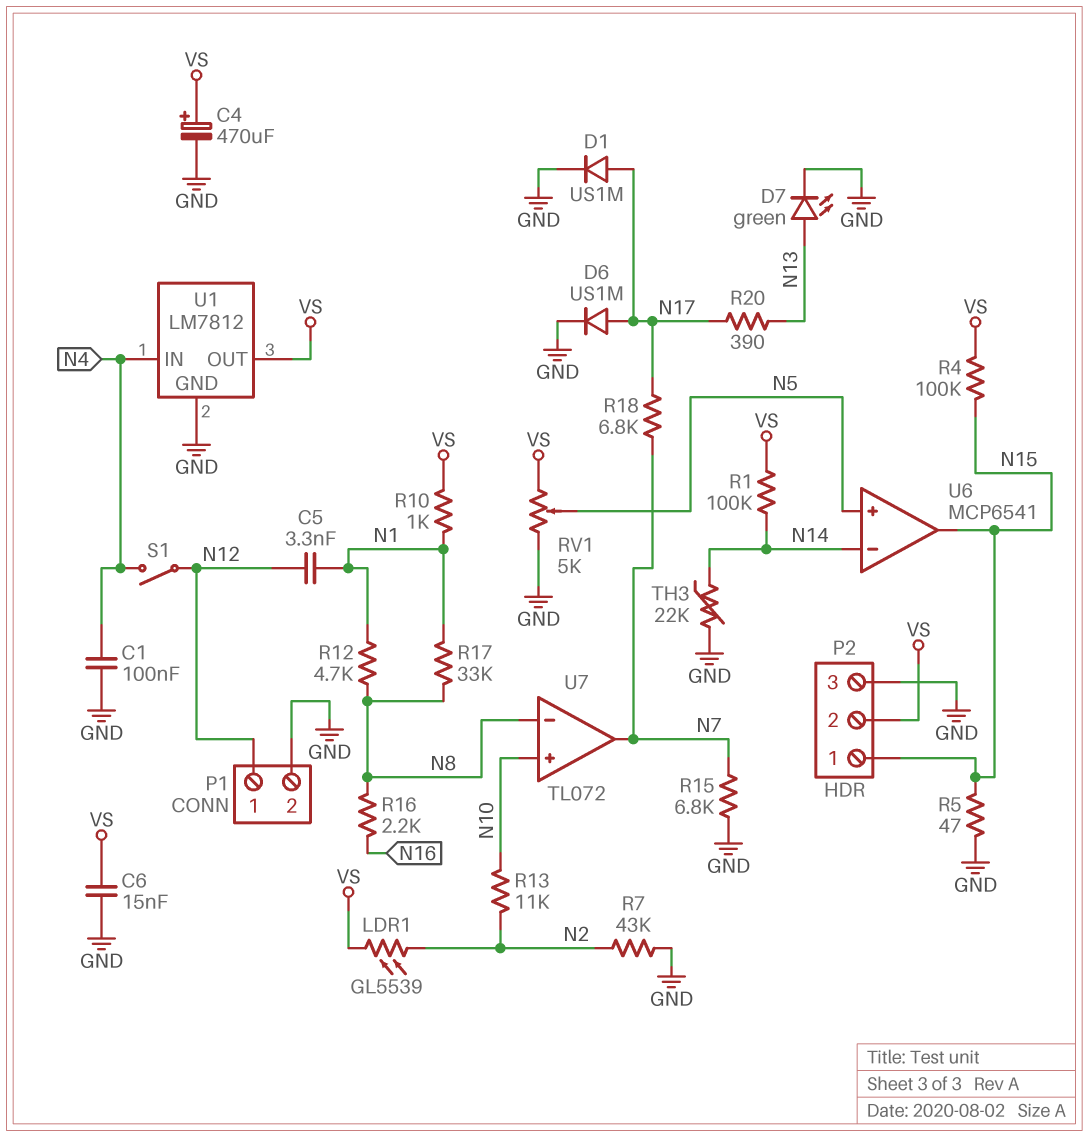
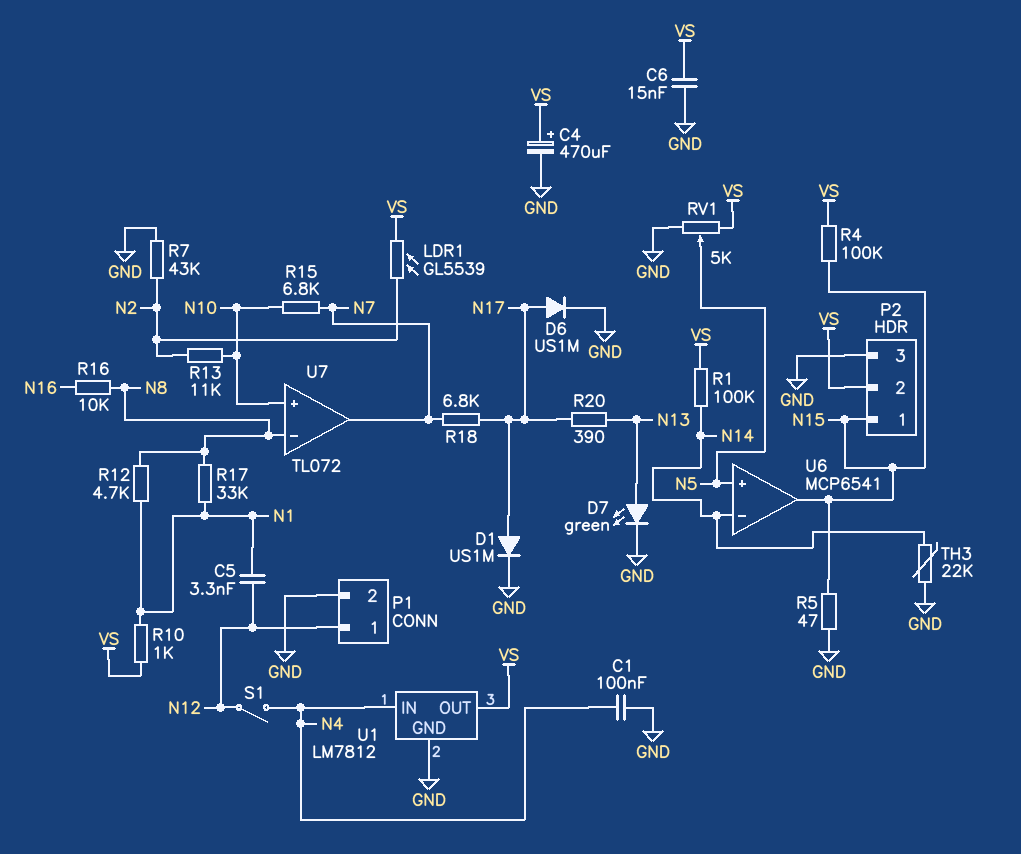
R15: 6.8k (GND, N7) -> 6.8k (N7, N10)
R16: 2.2k (N8, N16) -> 10k (N8, N16)

